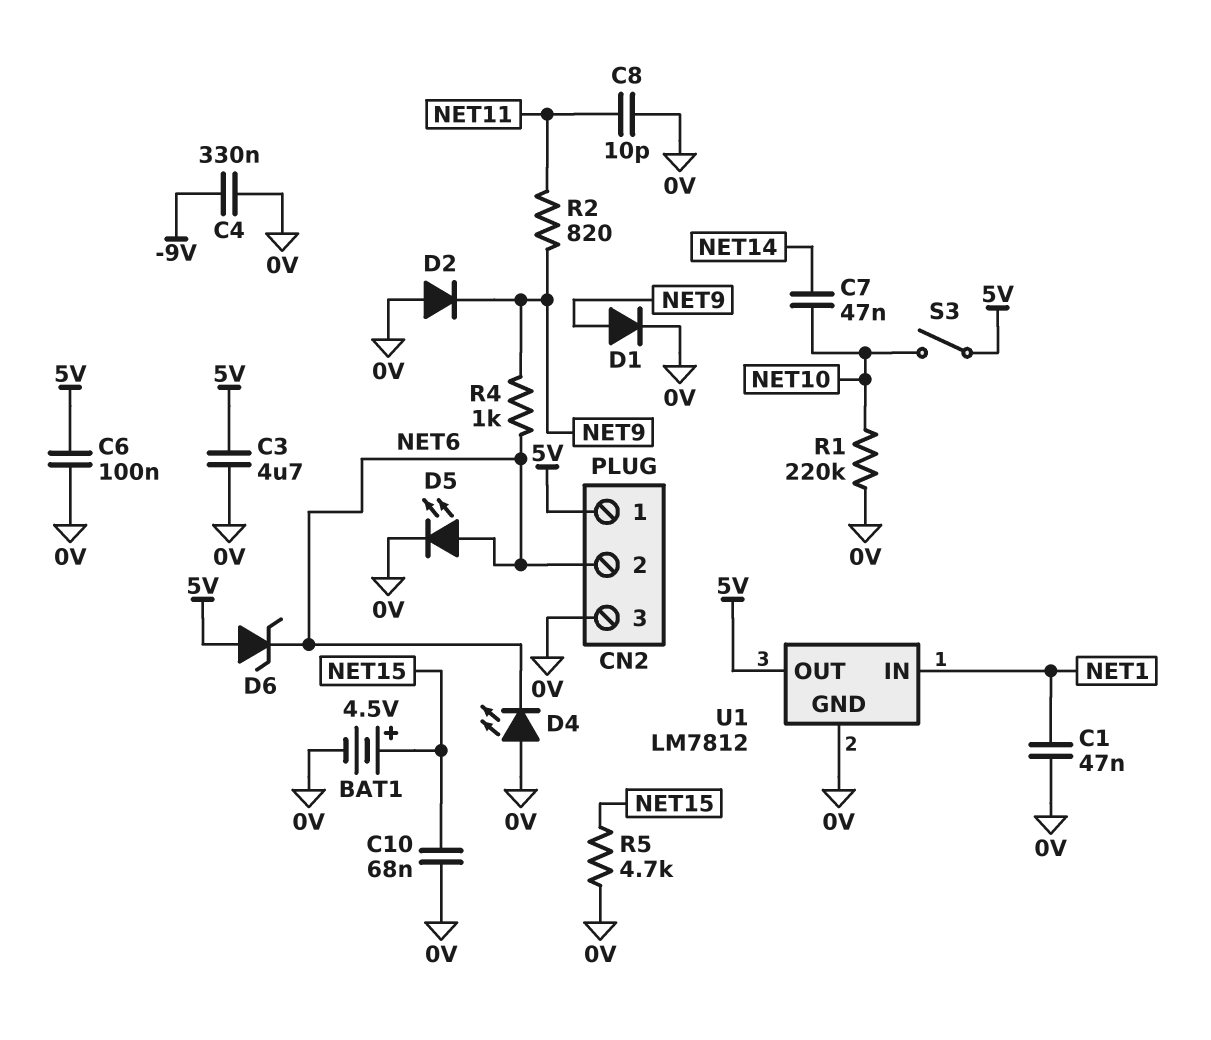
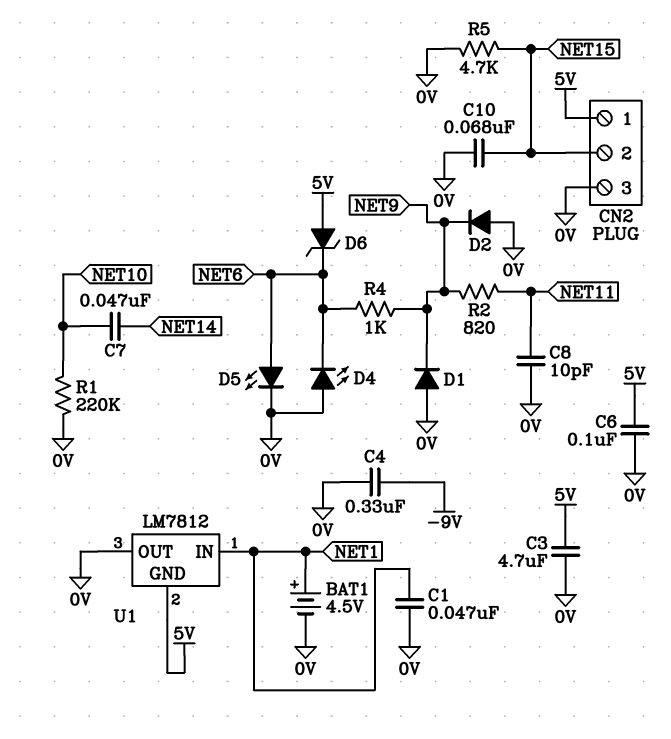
BAT1: 4.5V (plus NET15, minus 0V) -> 4.5V (plus NET1, minus 0V)
CN2 pin 2: NET6 -> NET15
D1: diode (A NET9, K 0V) -> diode (A 0V, K NET9)
S3: switch (5V, NET10) -> none
U1 pin GND: 0V -> 5V
U1 pin OUT: 5V -> 0V

